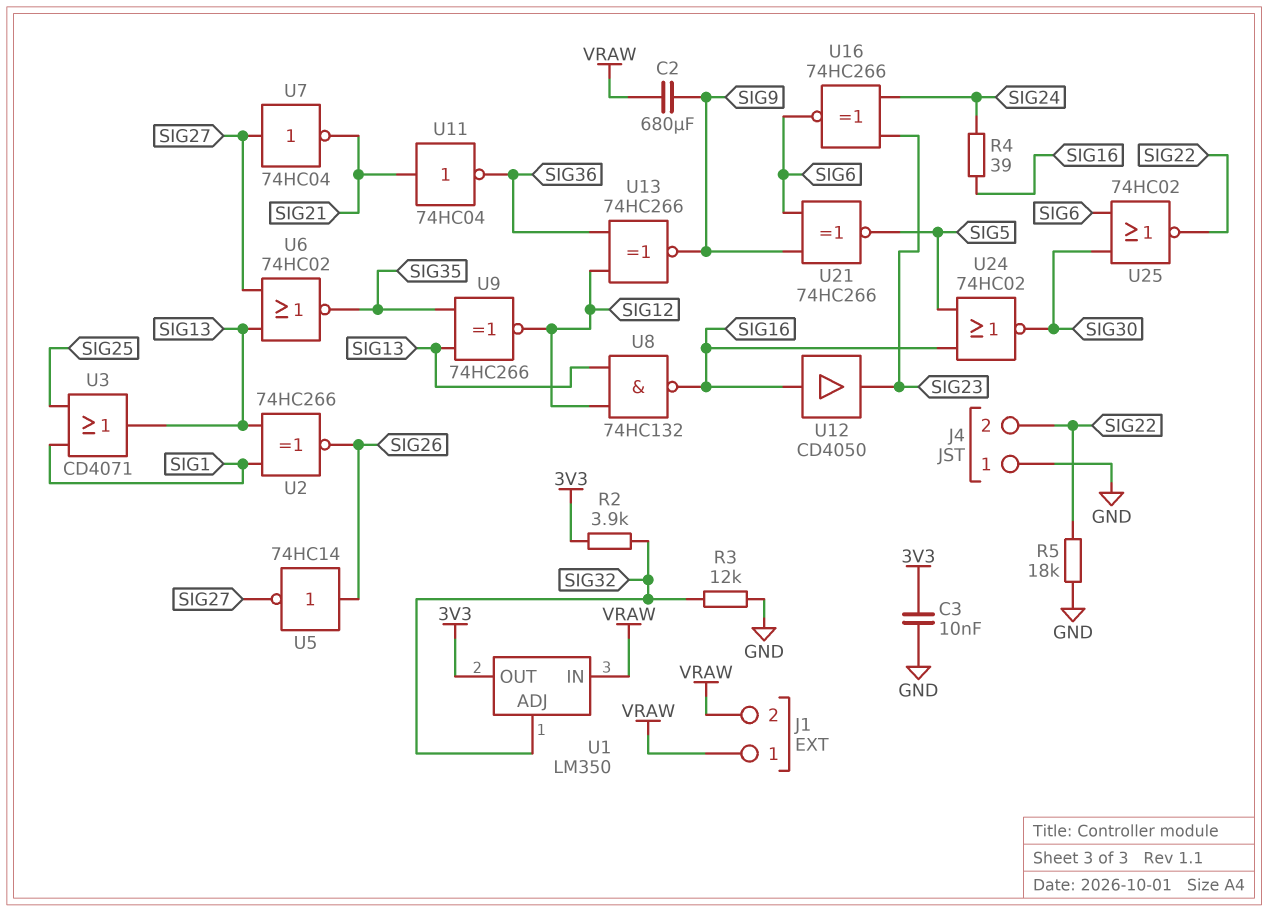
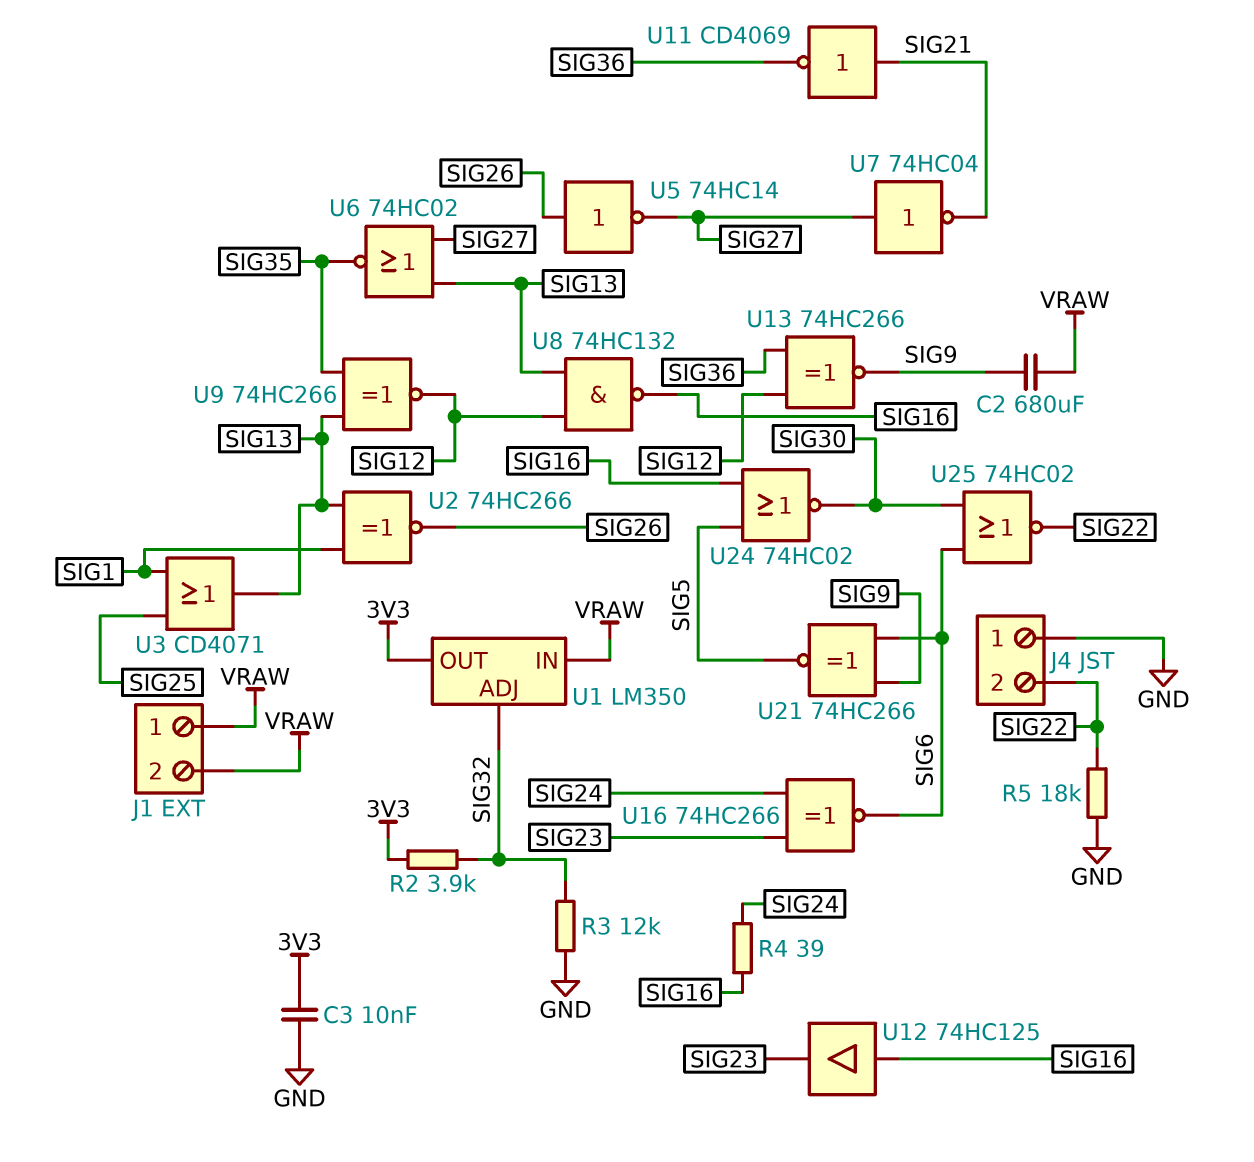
U11: NOT 74HC04 (in SIG21, out SIG36) -> NOT CD4069 (in SIG21, out SIG36)
U12: buffer CD4050 (in SIG16, out SIG23) -> buffer 74HC125 (in SIG16, out SIG23)

